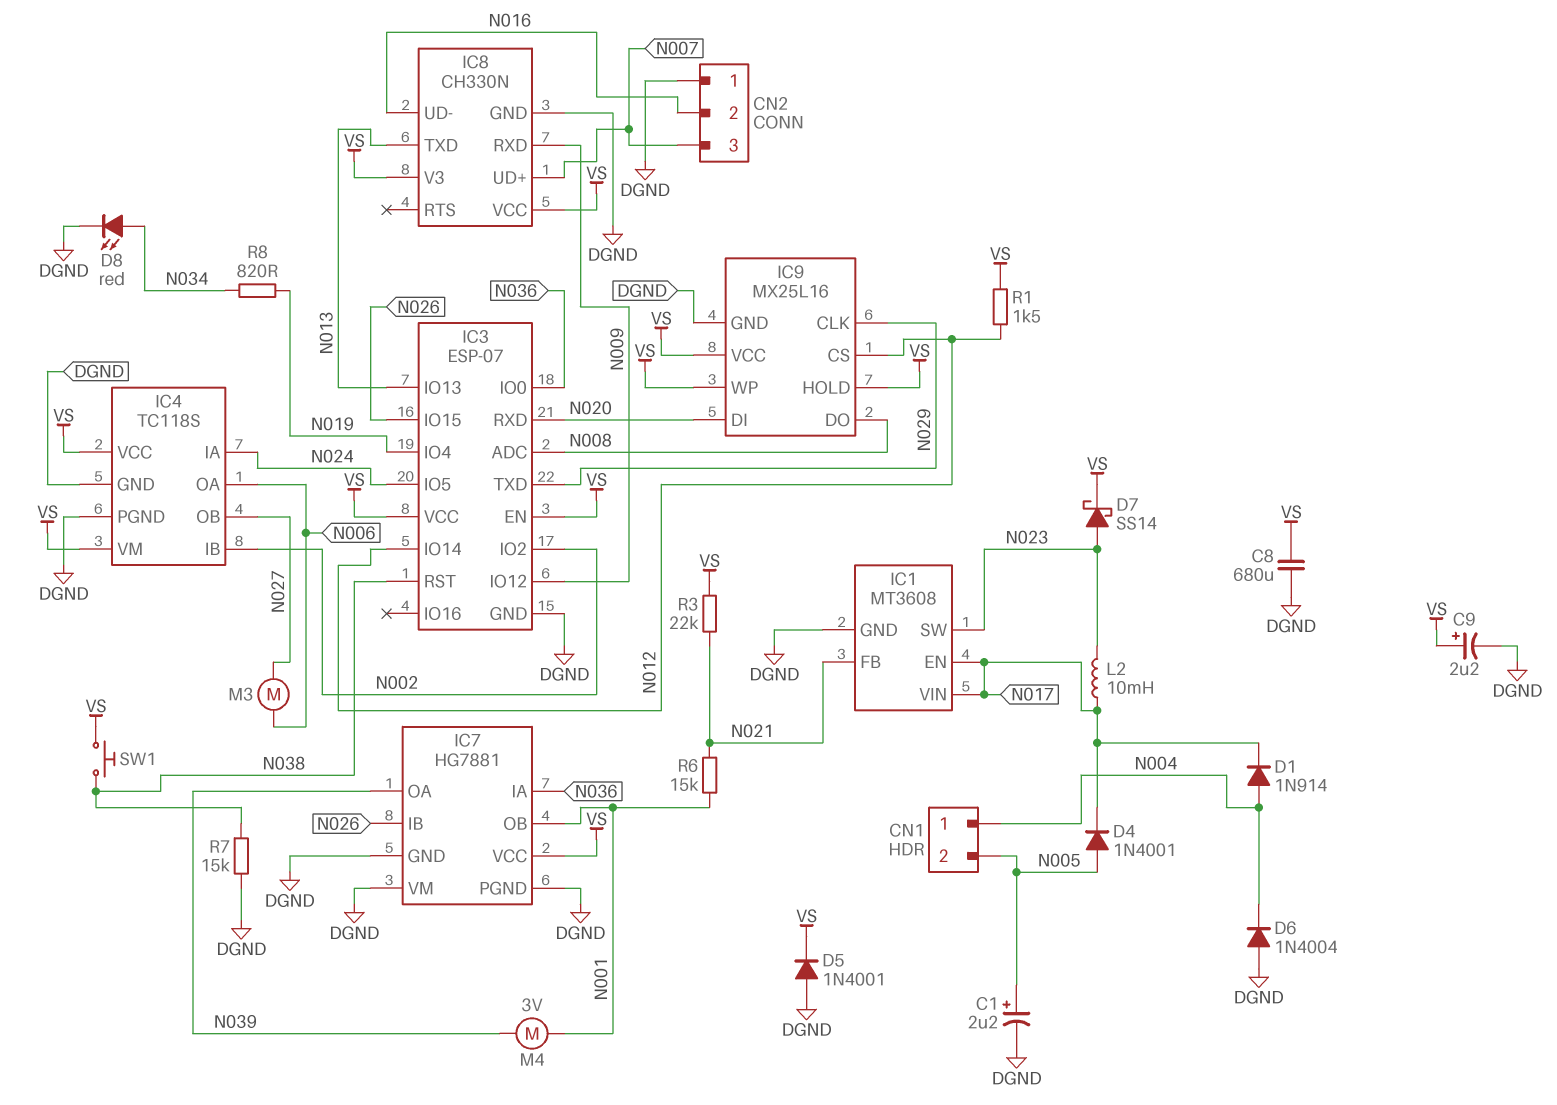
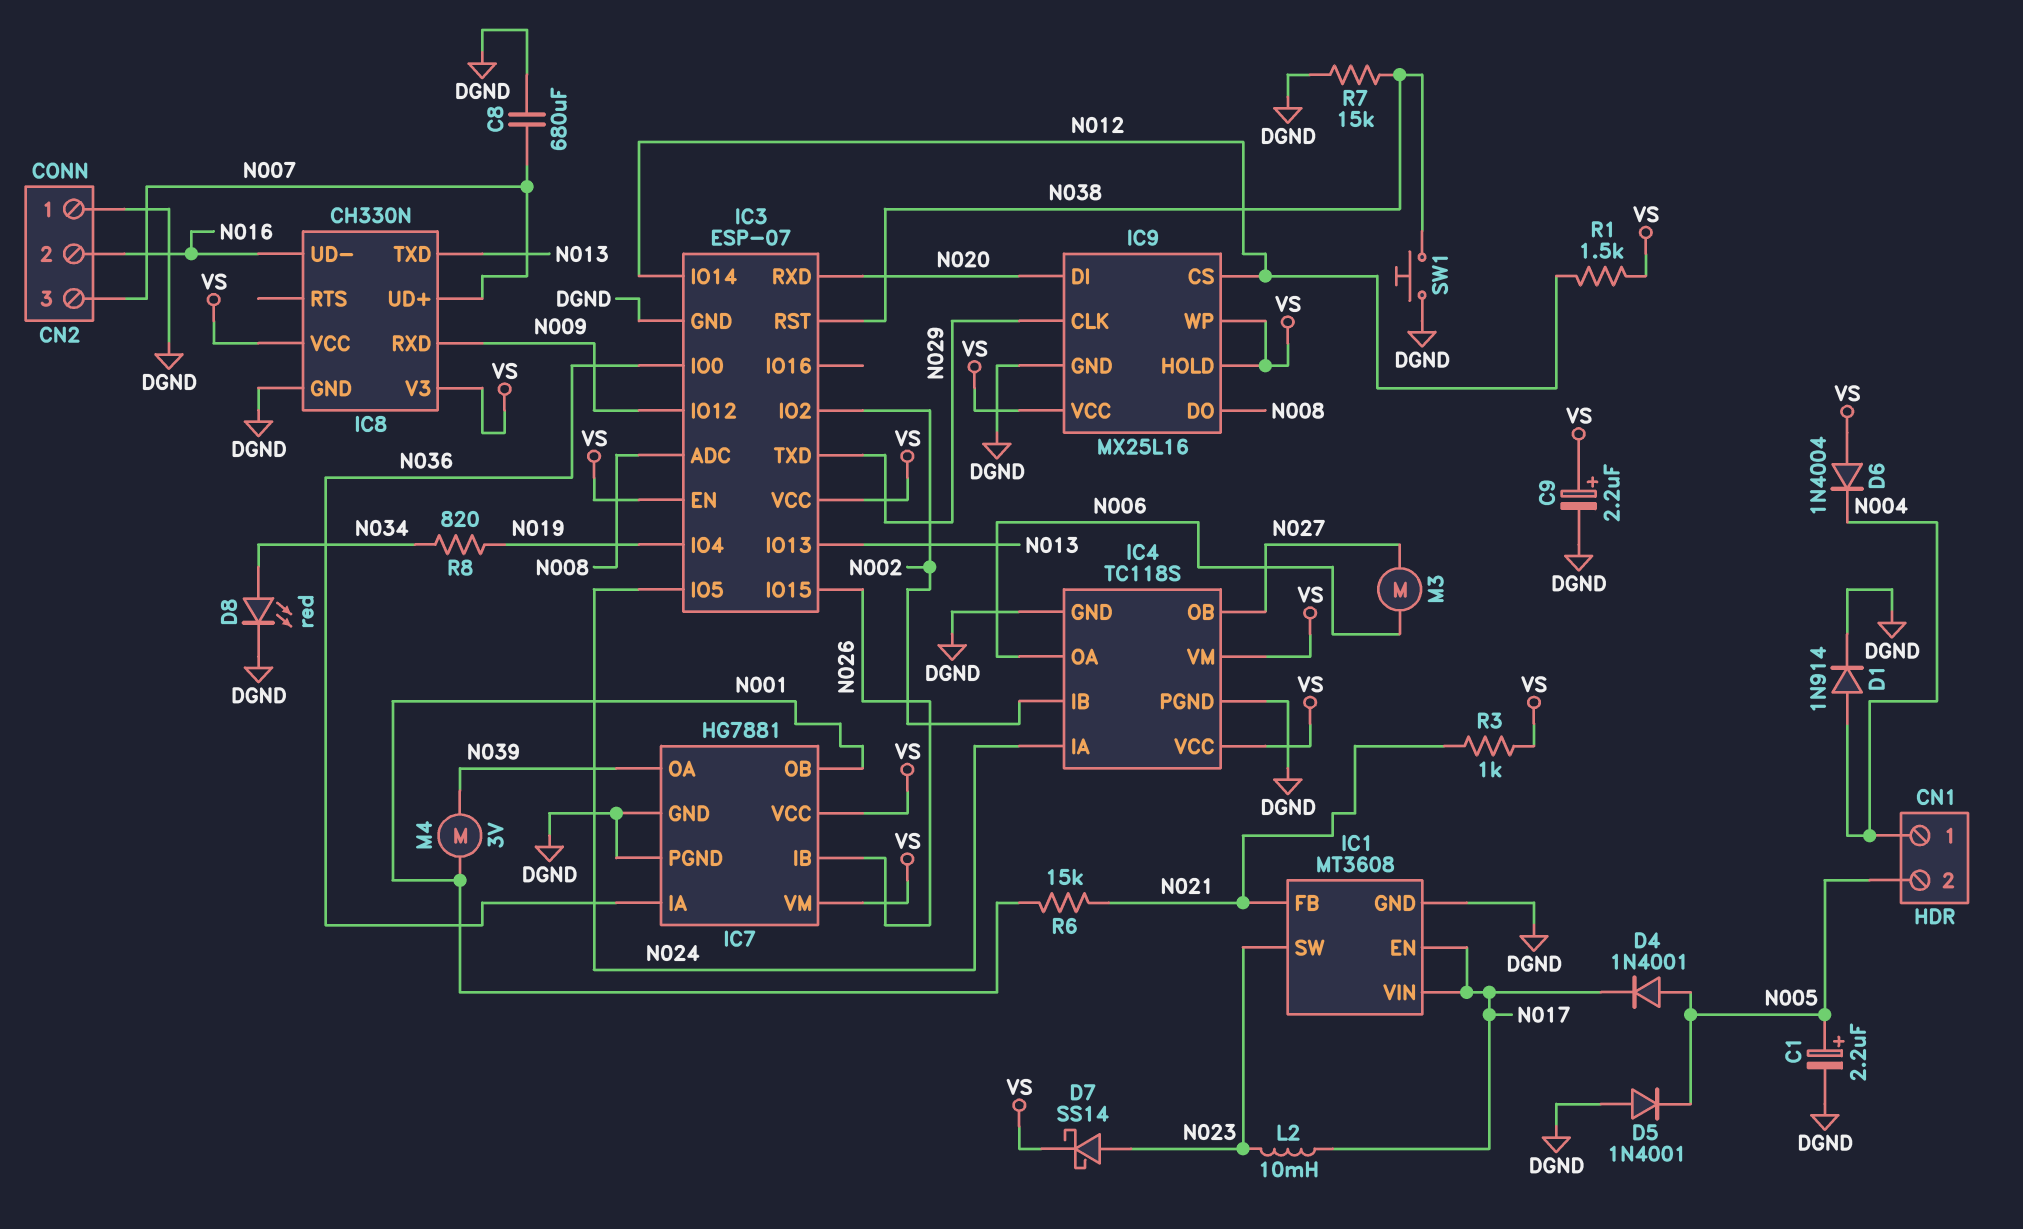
C8: 680uF (DGND, VS) -> 680uF (DGND, N007)
D1: diode 1N914 (A N004, K N017) -> diode 1N914 (A N004, K DGND)
D5: diode 1N4001 (A DGND, K VS) -> diode 1N4001 (A DGND, K N005)
D6: diode 1N4004 (A DGND, K N004) -> diode 1N4004 (A VS, K N004)
IC7 pin VM: DGND -> VS
R3: 22k (N021, VS) -> 1k (N021, VS)
SW1: button (N038, VS) -> button (DGND, N038)

